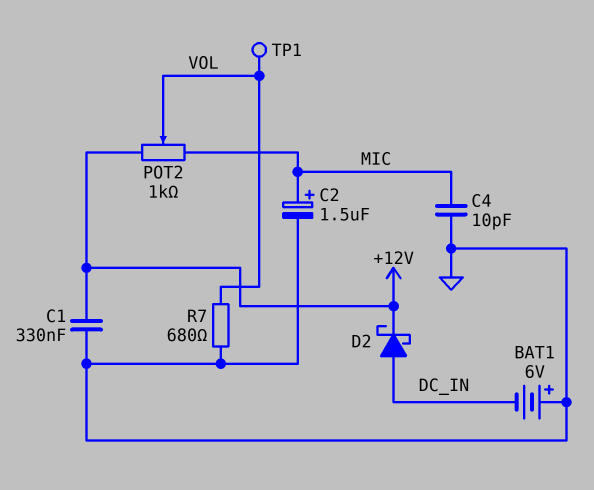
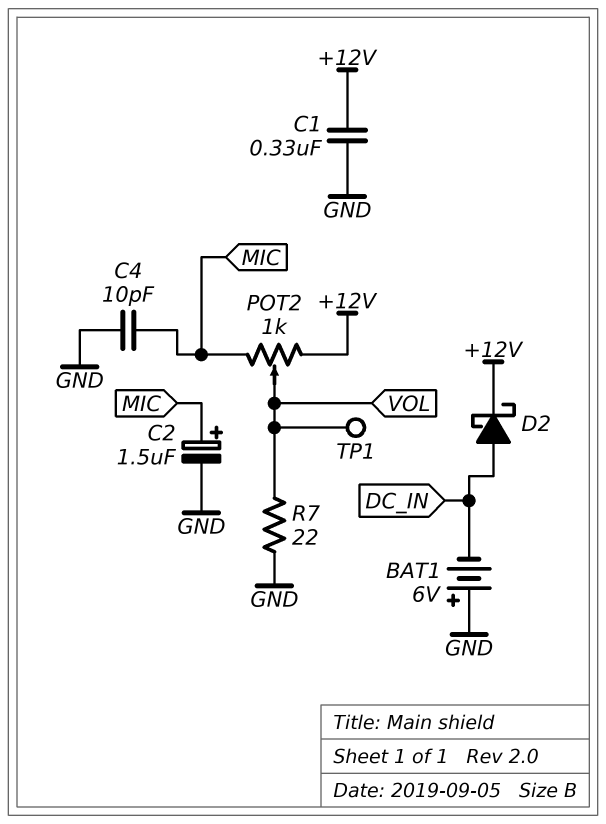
R7: 680 (GND, VOL) -> 22 (GND, VOL)

